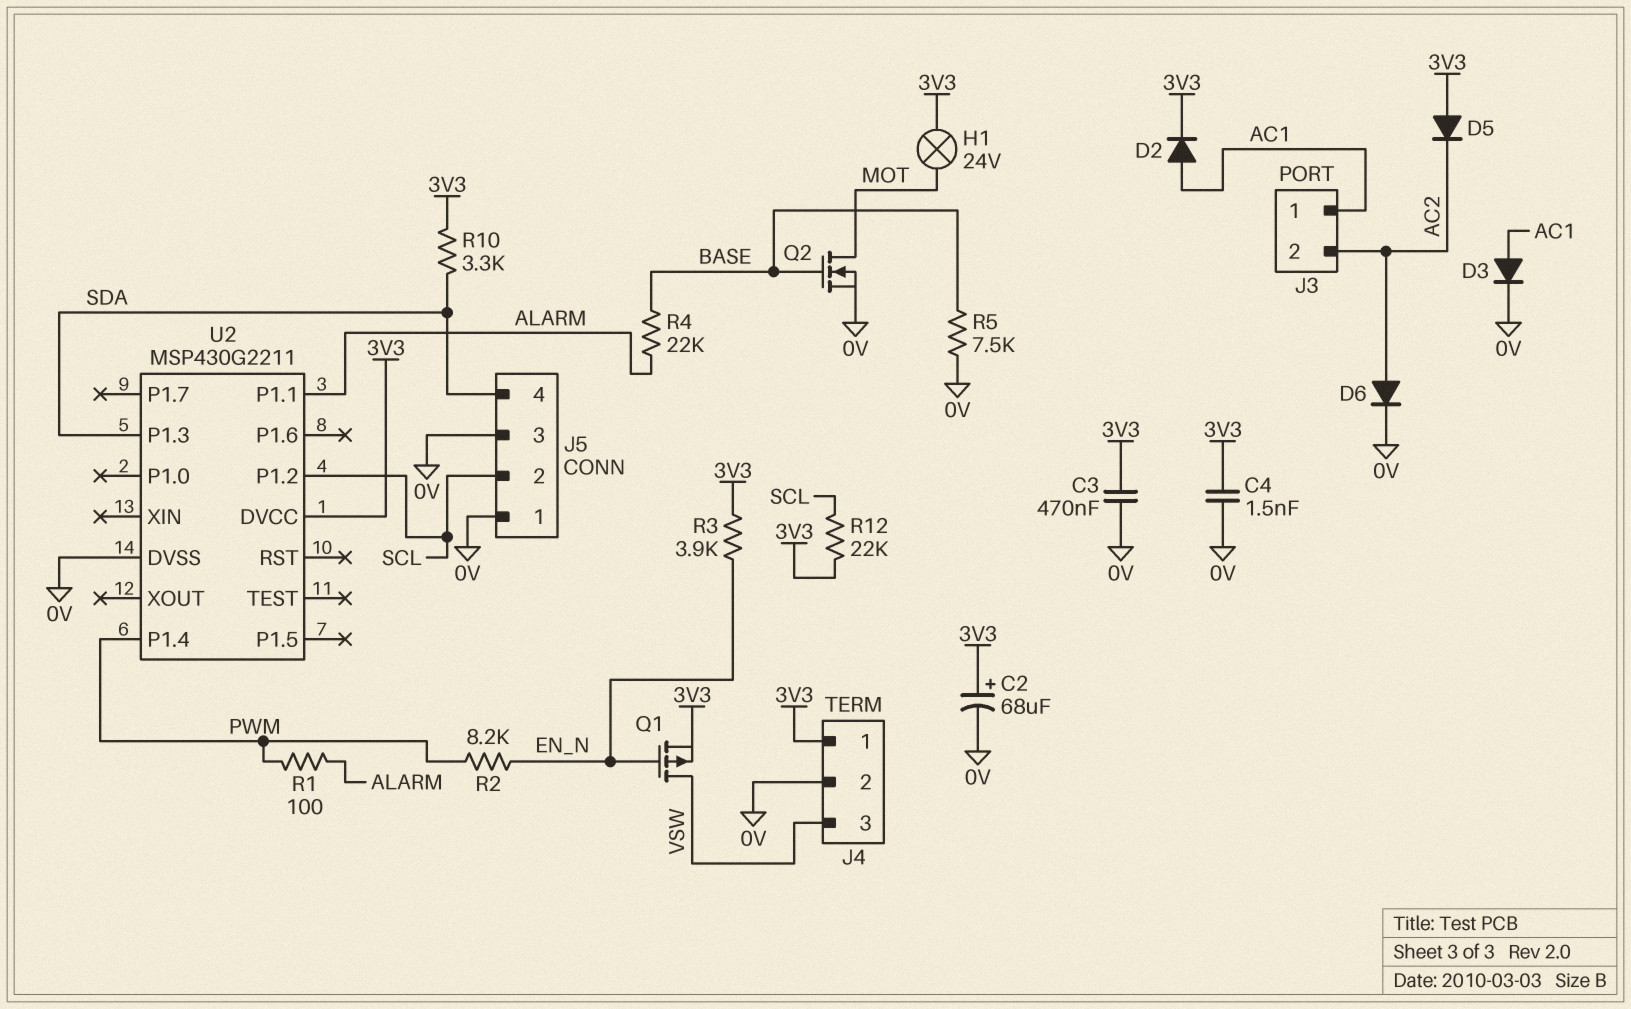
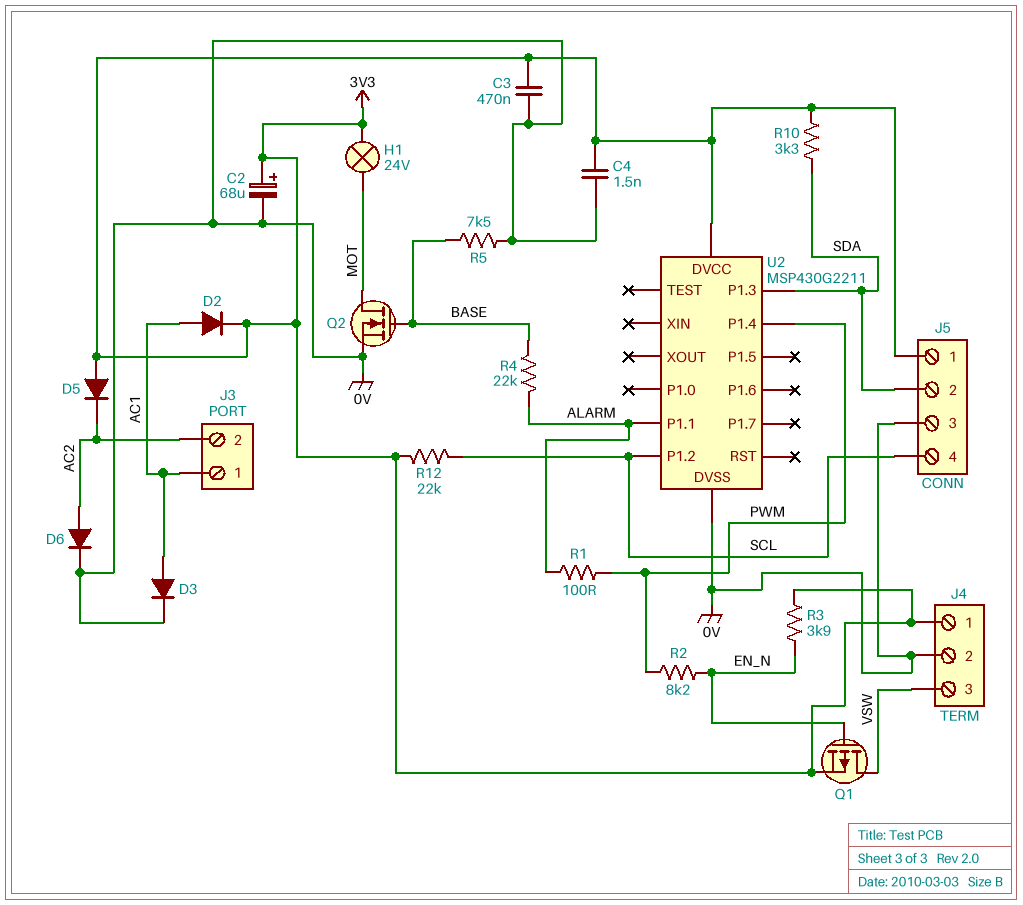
J5 pin 1: 0V -> 3V3
J5 pin 2: SCL -> SDA
J5 pin 4: SDA -> SCL

